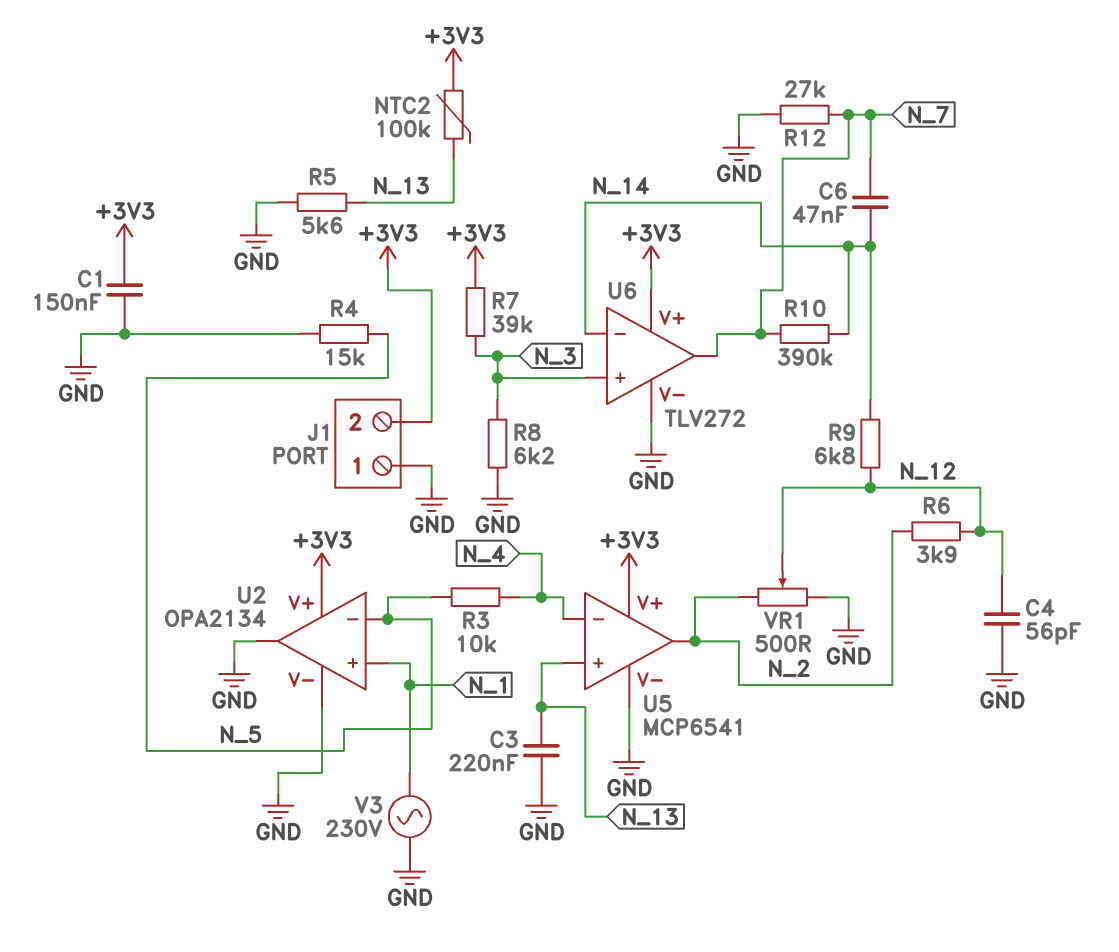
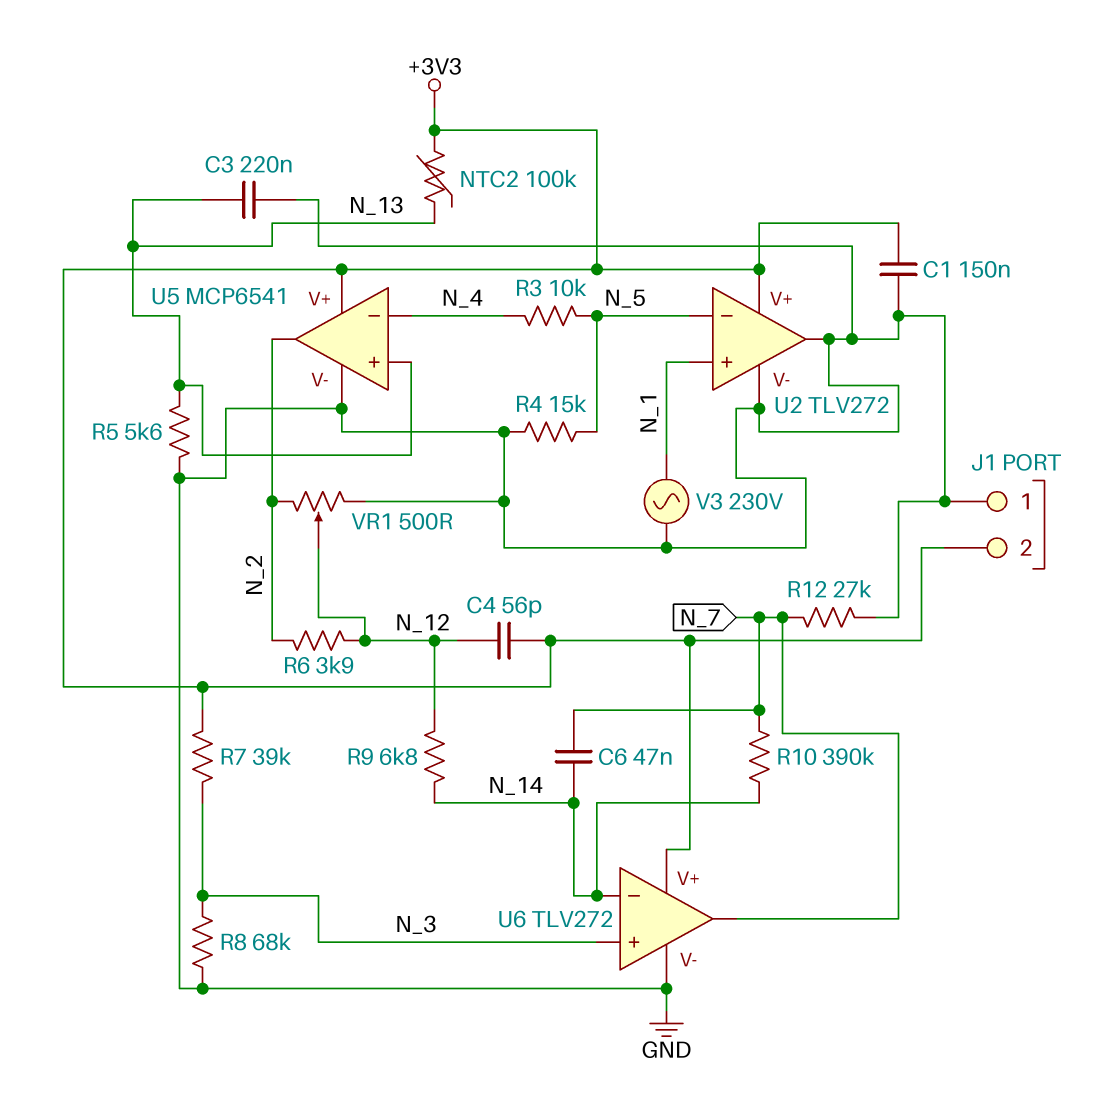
C4: 56pF (GND, N_12) -> 56pF (+3V3, N_12)
R8: 6.2k (GND, N_3) -> 68k (GND, N_3)
U2: OPA2134 -> TLV272

